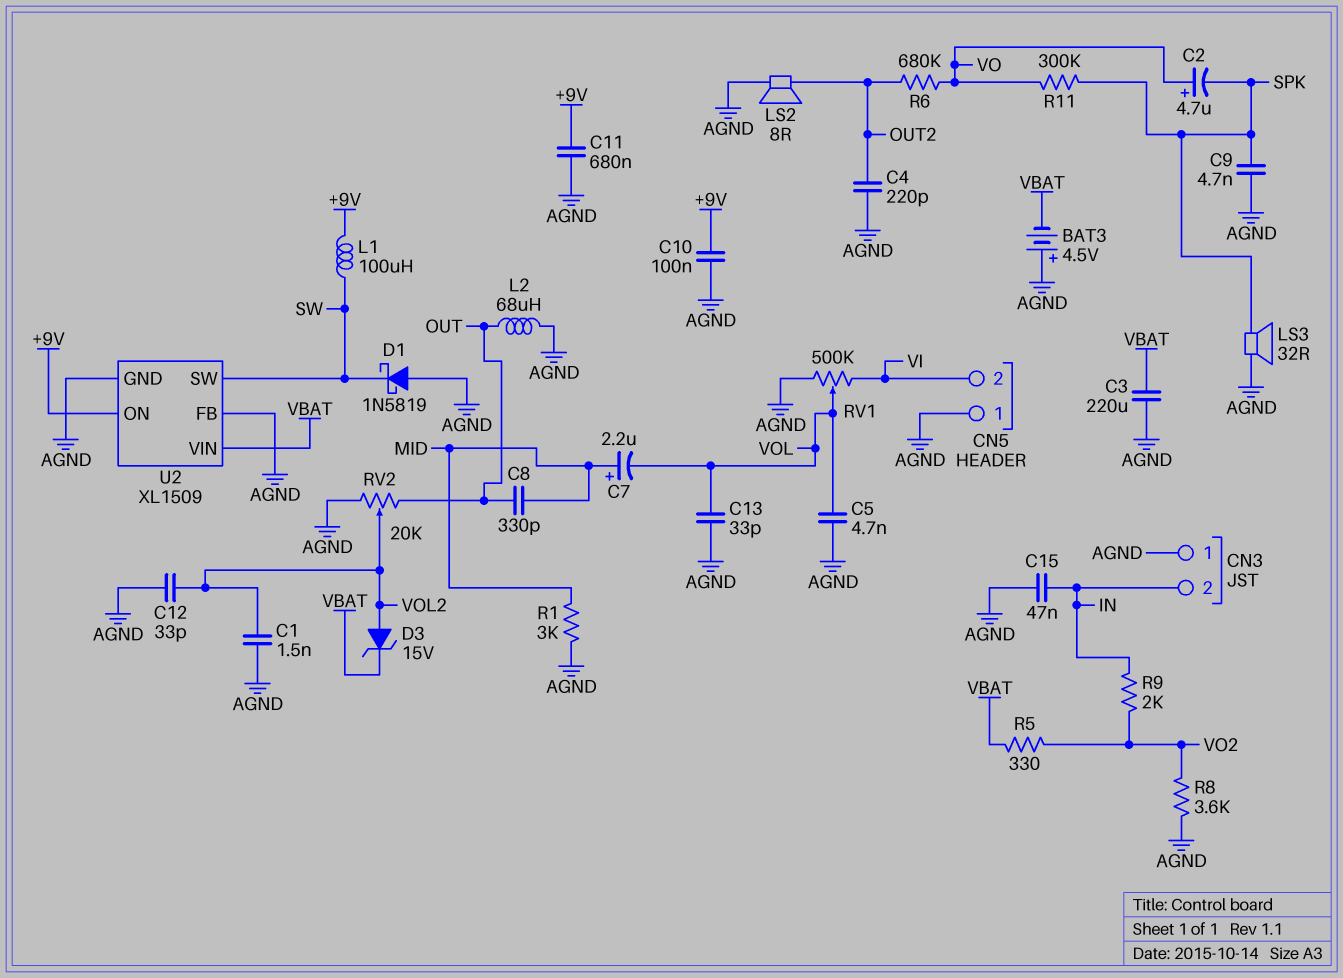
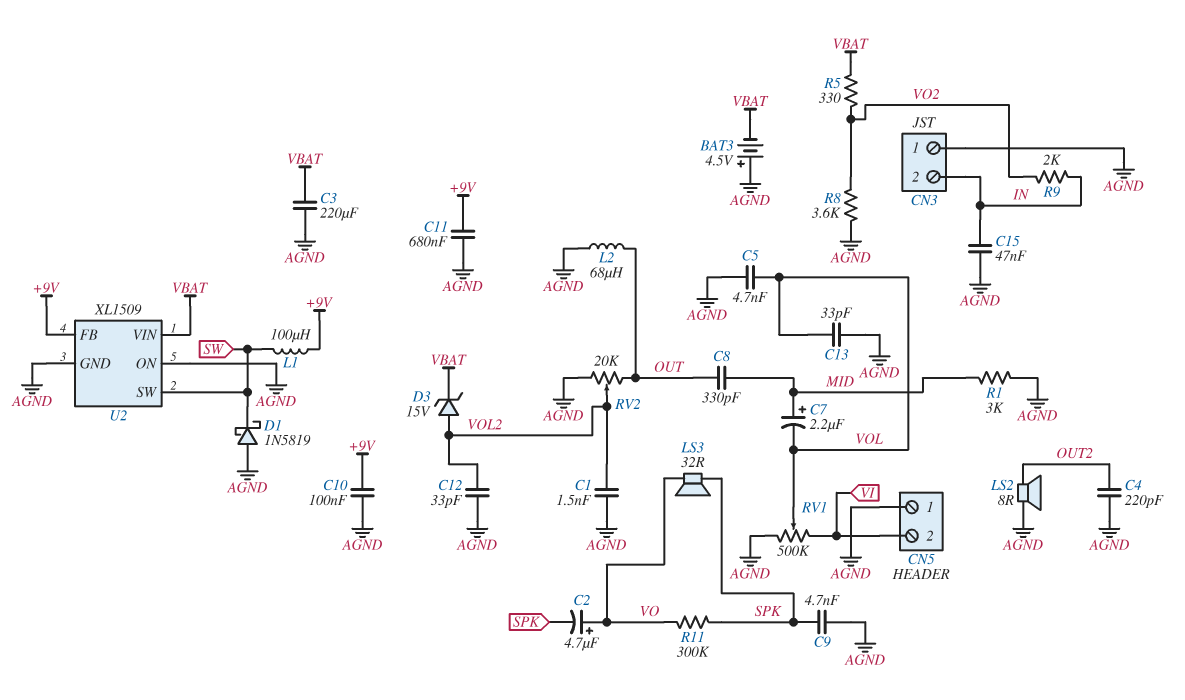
LS3: speaker 32R (AGND, SPK) -> speaker 32R (SPK, VO)
R6: 680k (OUT2, VO) -> none
U2 pin FB: AGND -> +9V
U2 pin ON: +9V -> AGND

